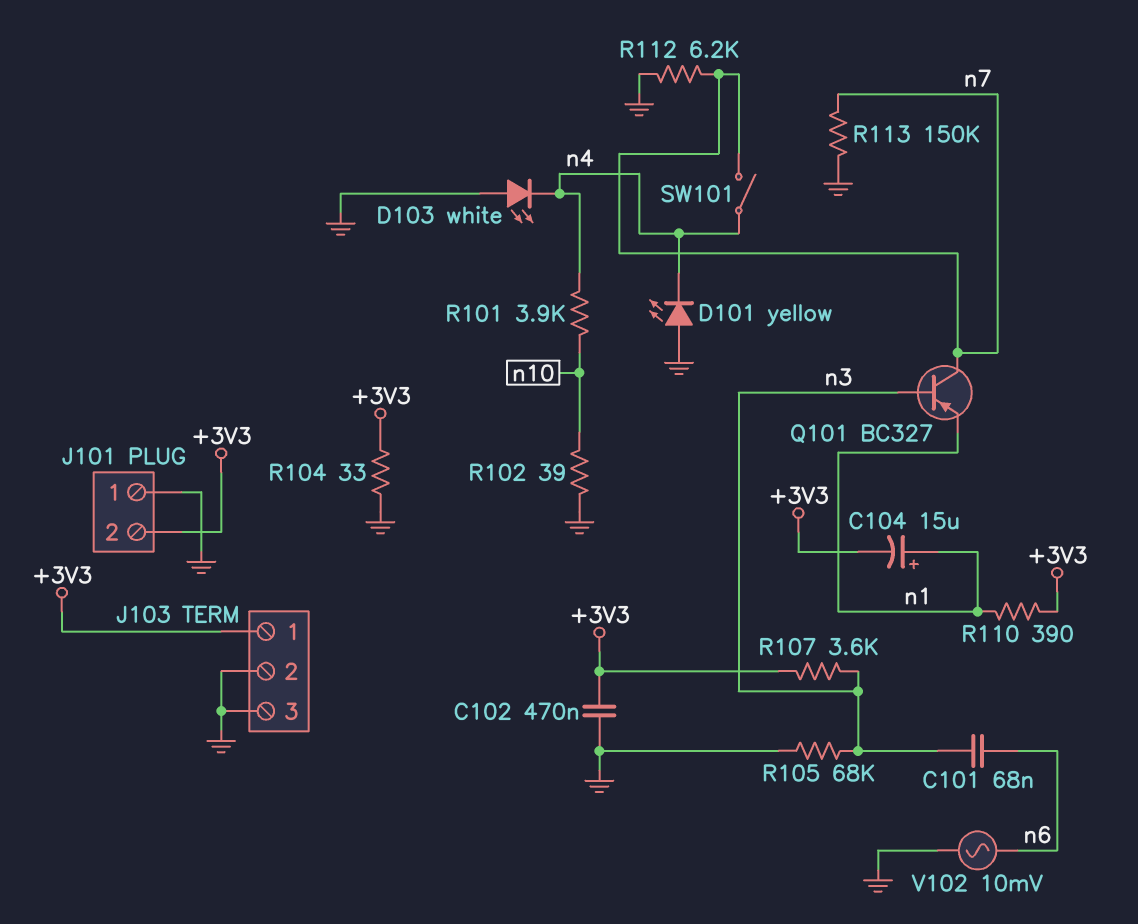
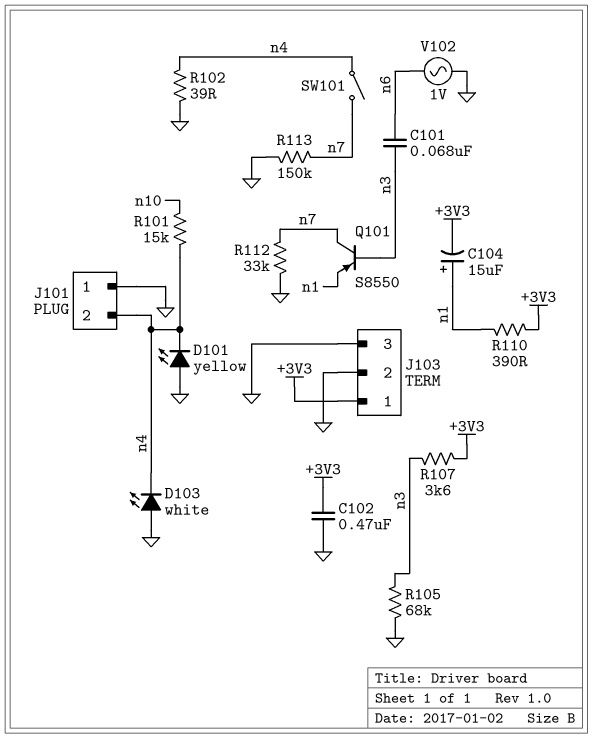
J101 pin 2: +3V3 -> n4
Q101: PNP BC327 (B n3, C n7, E n1) -> PNP S8550 (B n3, C n7, E n1)
R101: 3.9k (n4, n10) -> 15k (n4, n10)
R102: 39 (GND, n10) -> 39 (GND, n4)
R104: 33 (+3V3, GND) -> none
R112: 6.2k (GND, n7) -> 33k (GND, n7)
V102: AC 10mV (GND, n6) -> AC 1V (GND, n6)

